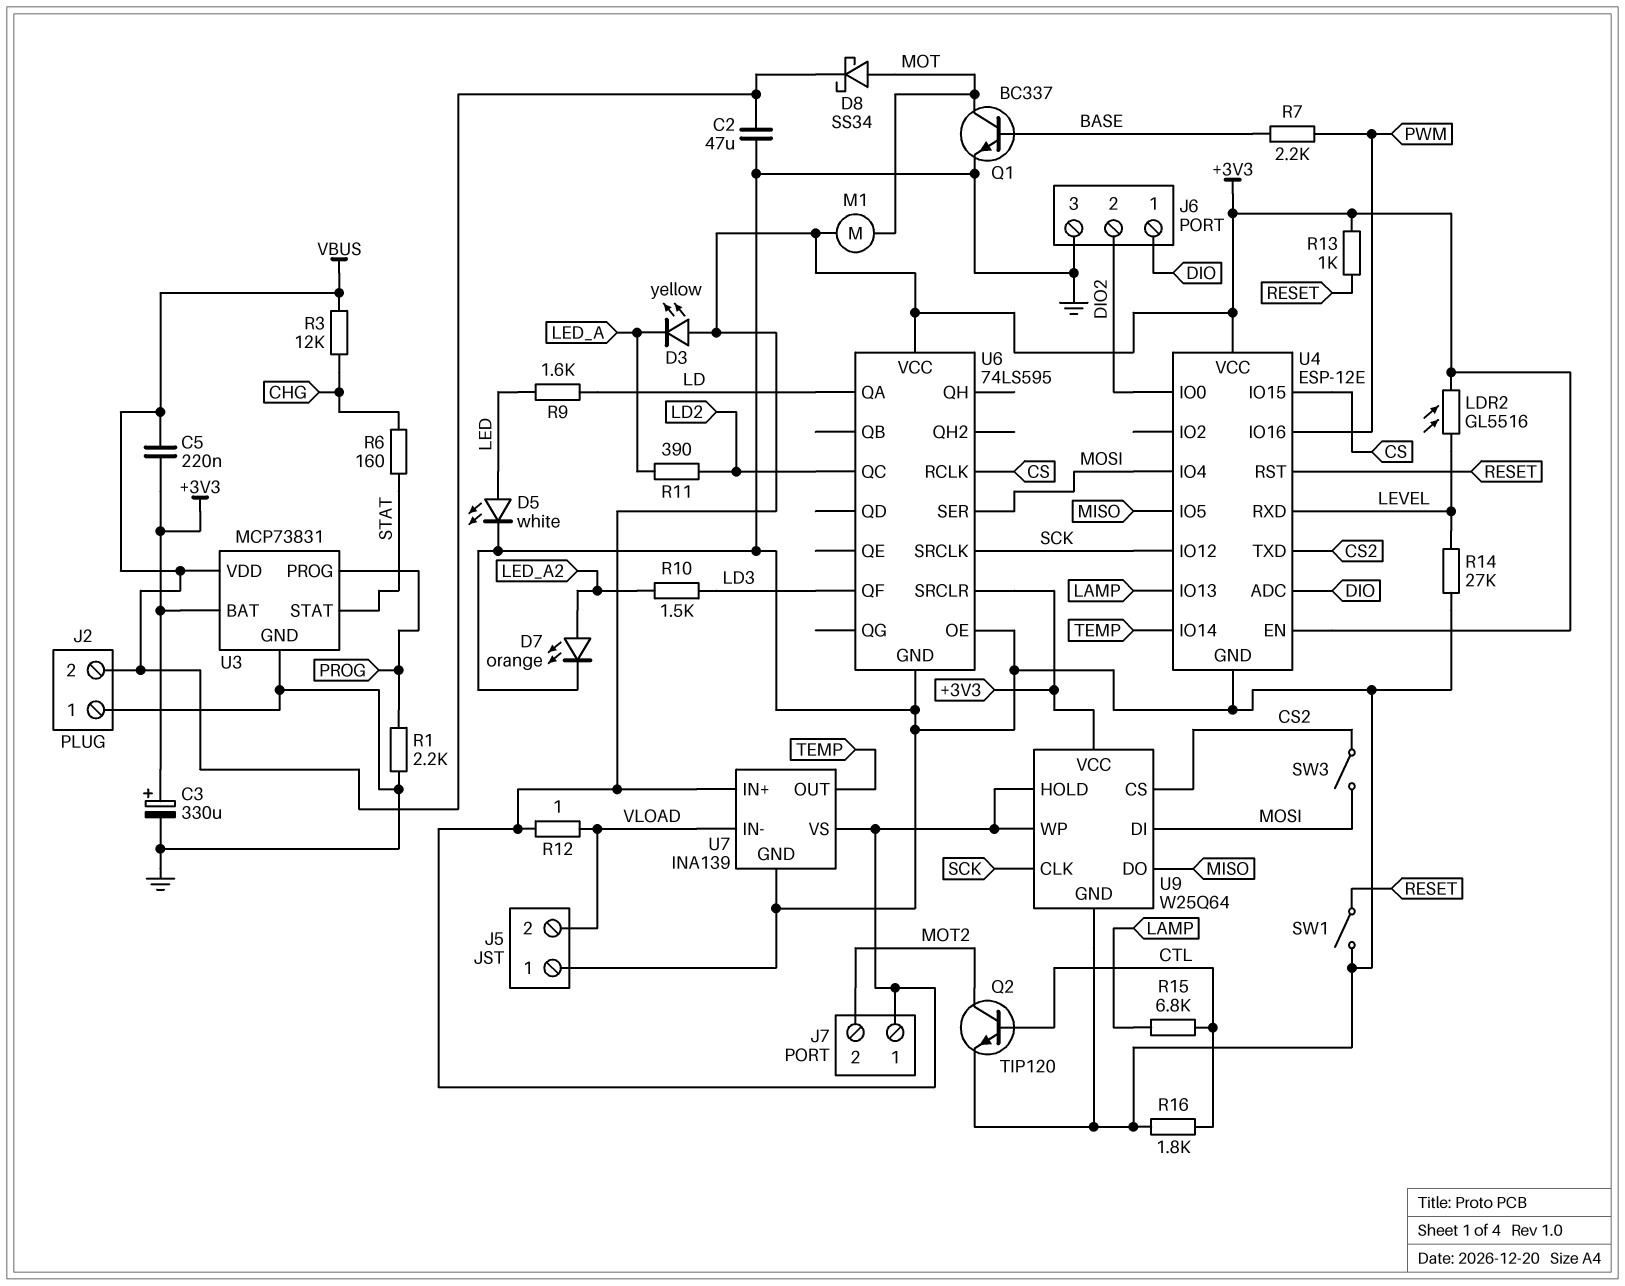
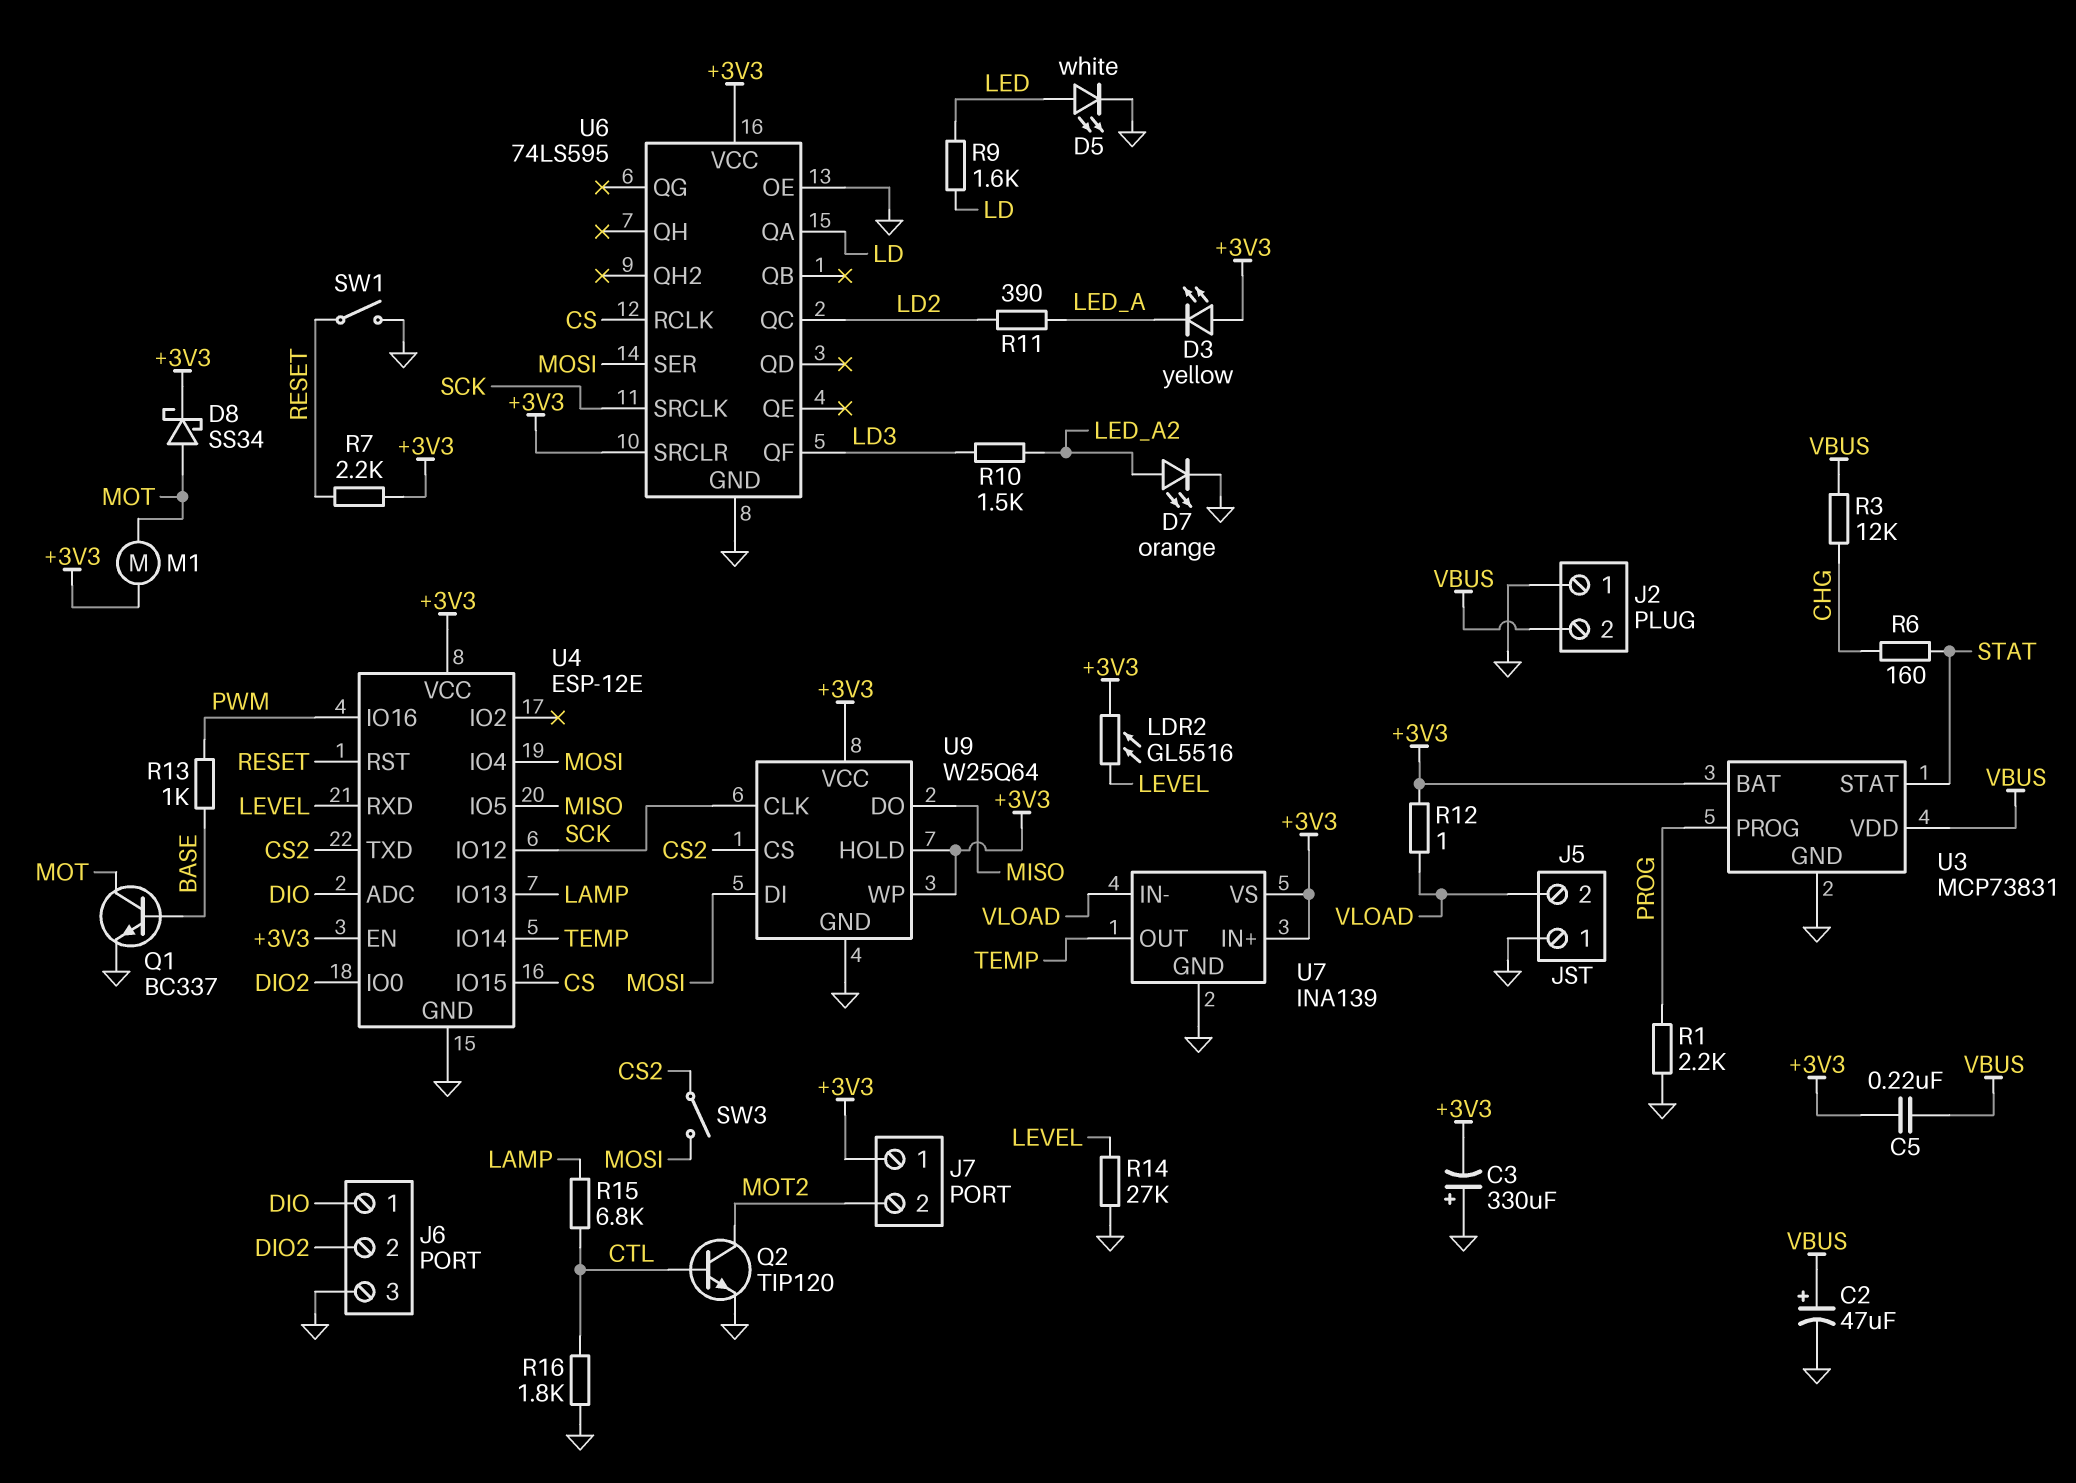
C2: 47uF (GND, VBUS) -> 47uF (plus VBUS, minus GND)
C3: 330uF (plus +3V3, minus GND) -> 330uF (plus GND, minus +3V3)
D8: schottky SS34 (A MOT, K VBUS) -> schottky SS34 (A MOT, K +3V3)
R7: 2.2k (BASE, PWM) -> 2.2k (+3V3, RESET)
R13: 1k (+3V3, RESET) -> 1k (BASE, PWM)

